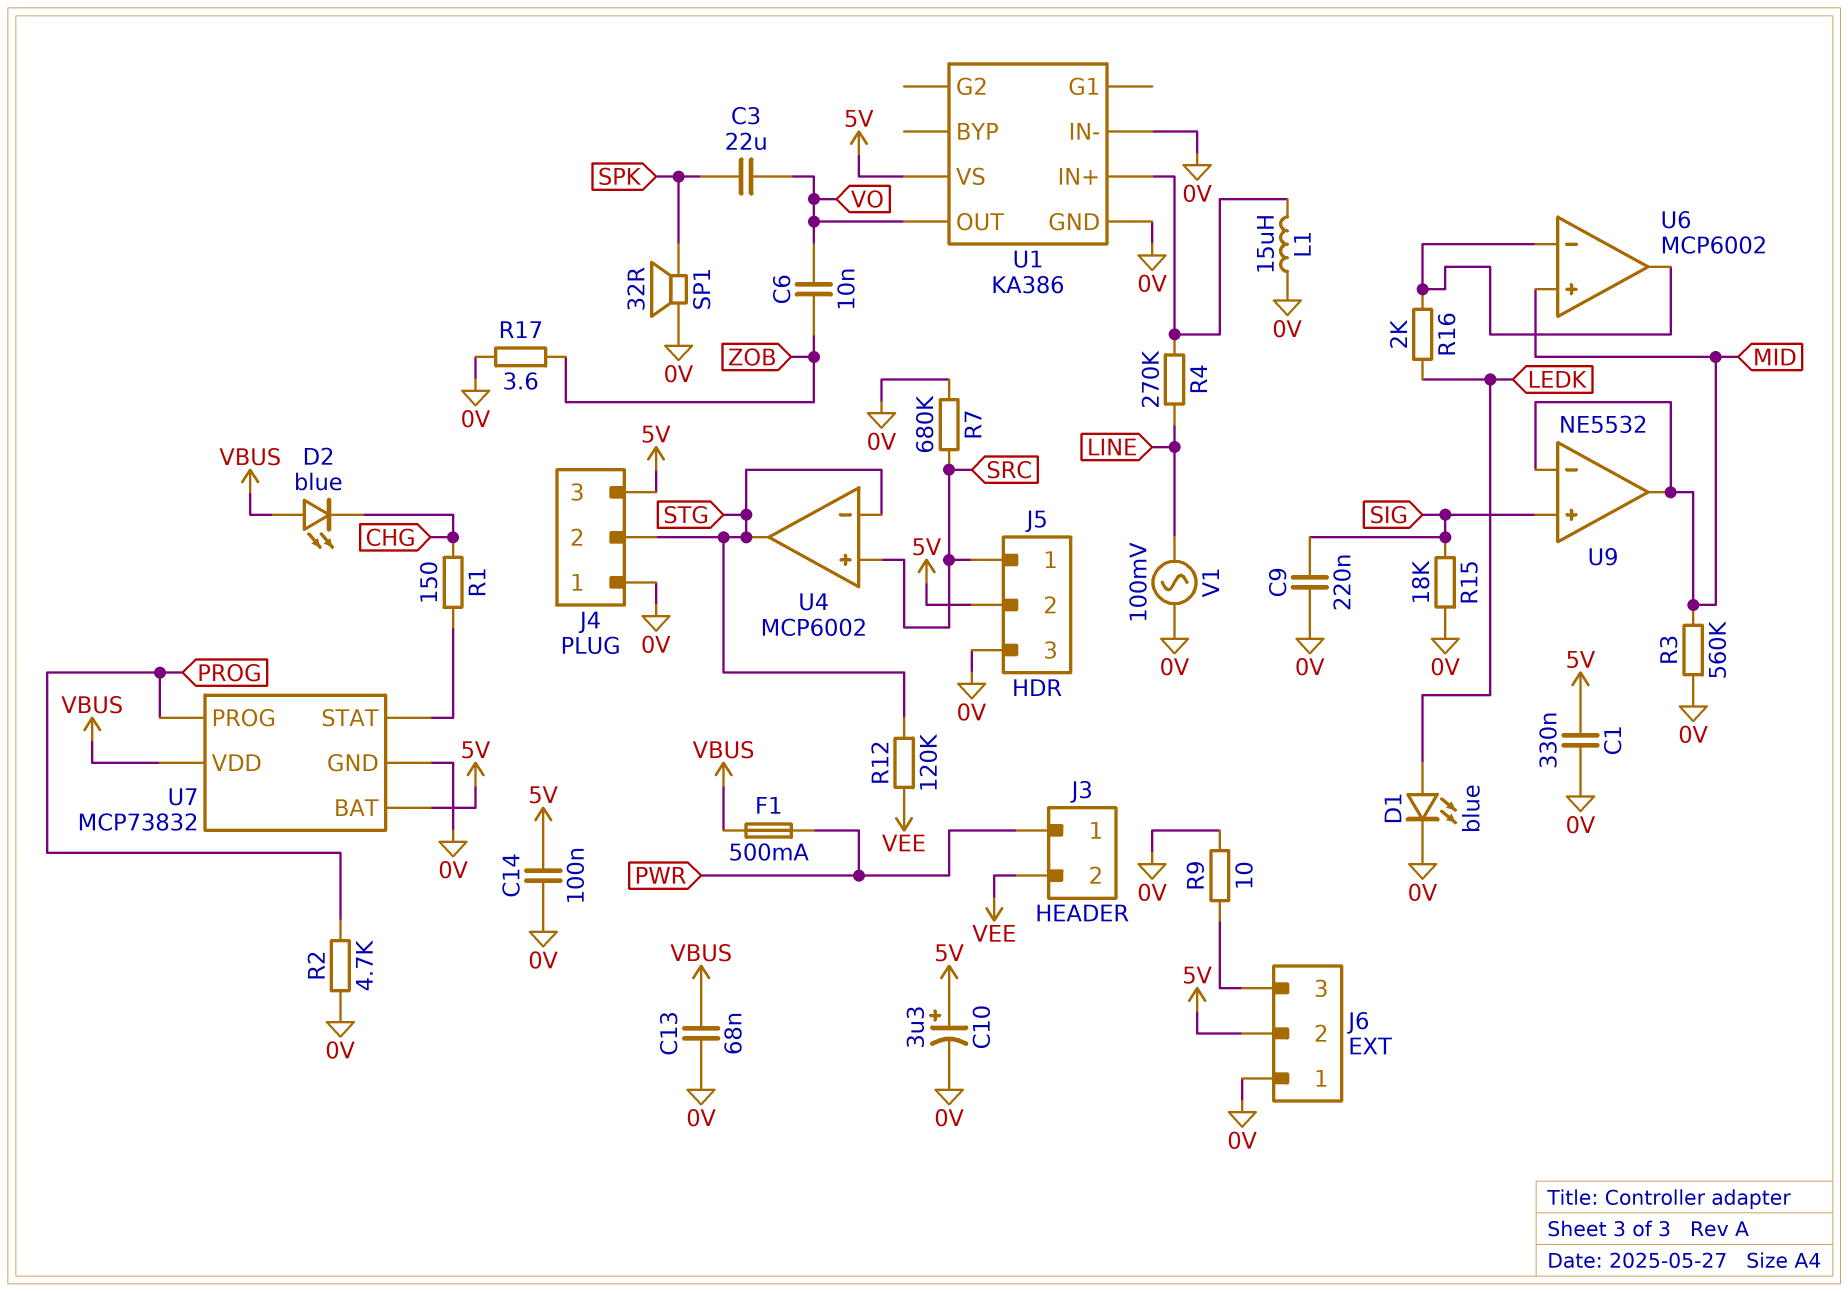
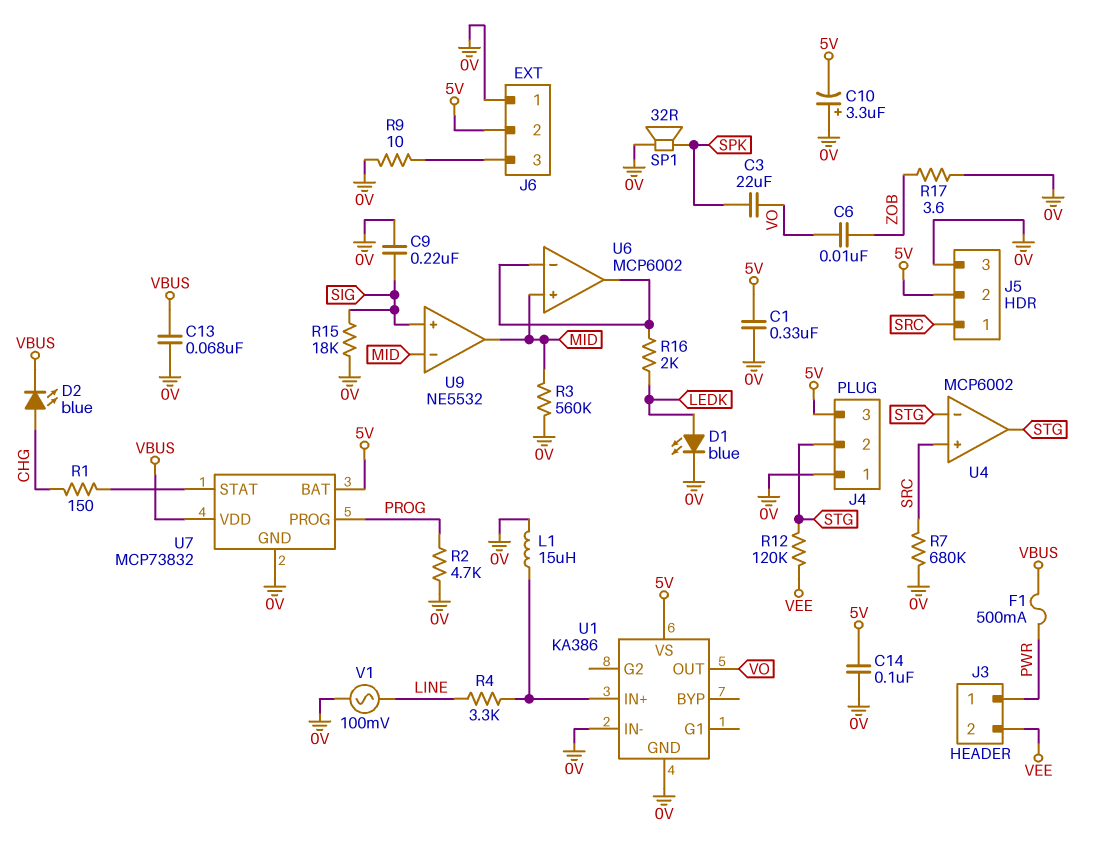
C10: 3.3uF (plus 5V, minus 0V) -> 3.3uF (plus 0V, minus 5V)
D2: LED blue (A VBUS, K CHG) -> LED blue (A CHG, K VBUS)
R4: 270k (LINE, U1/IN+) -> 3.3k (LINE, U1/IN+)

